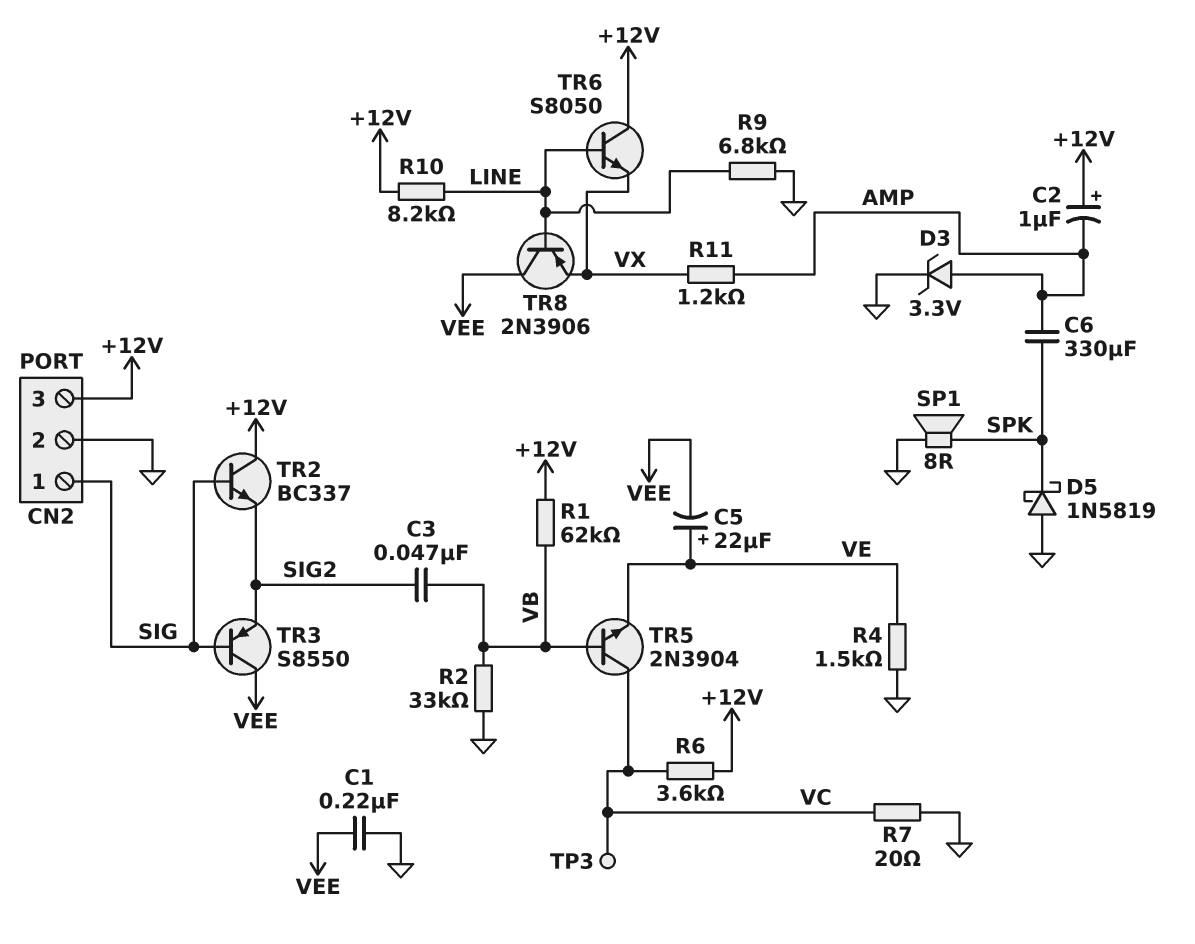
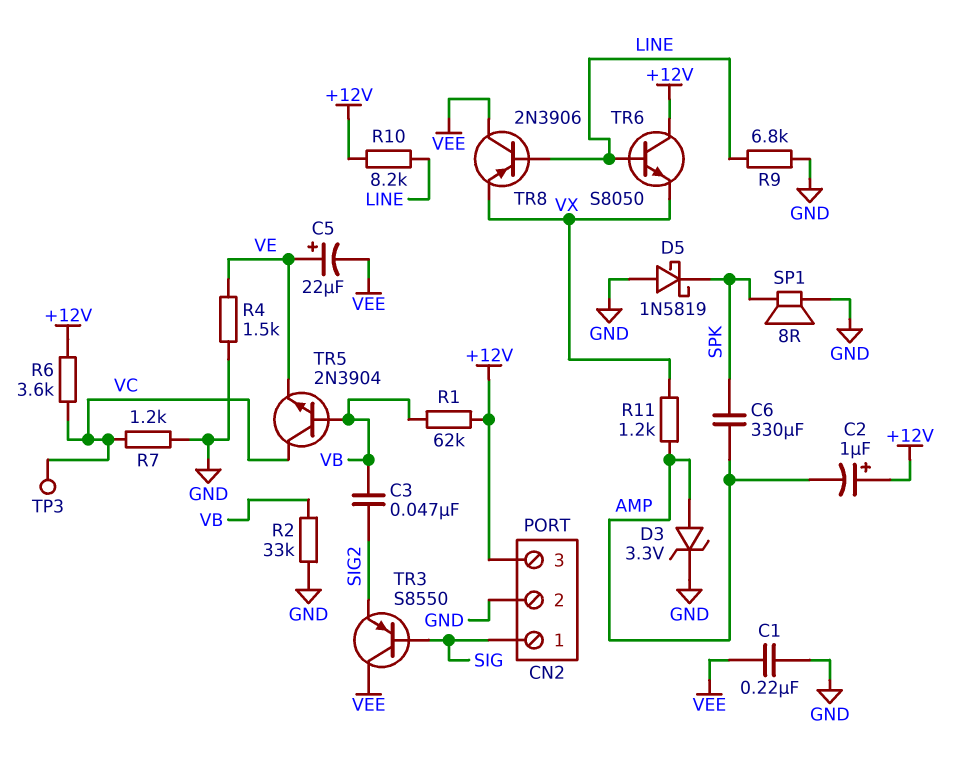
R7: 20 (GND, VC) -> 1.2k (GND, VC)
TR2: NPN BC337 (B SIG, C +12V, E SIG2) -> none

